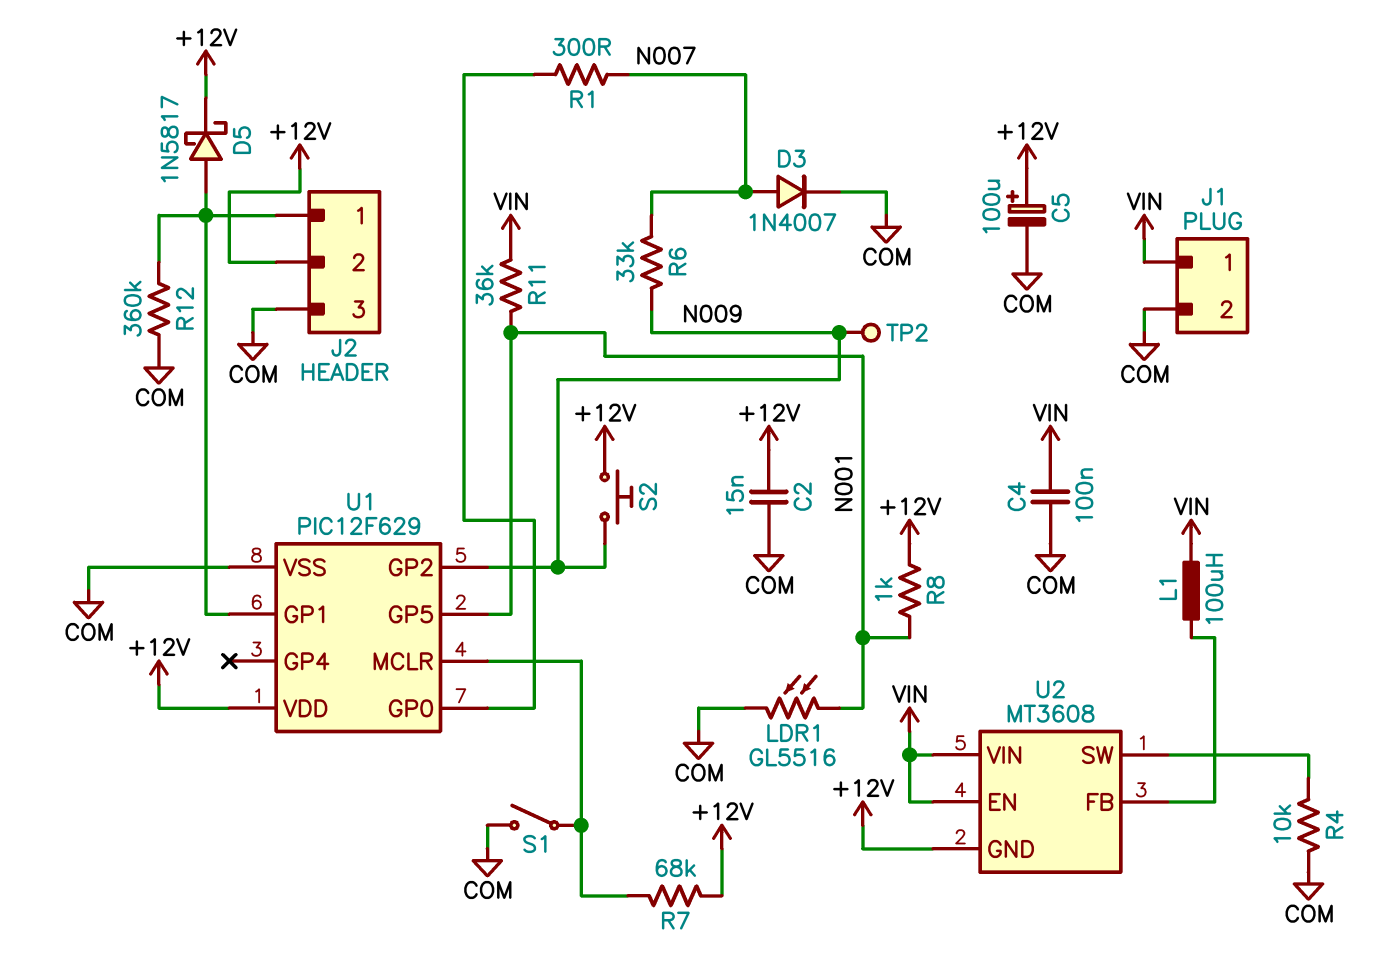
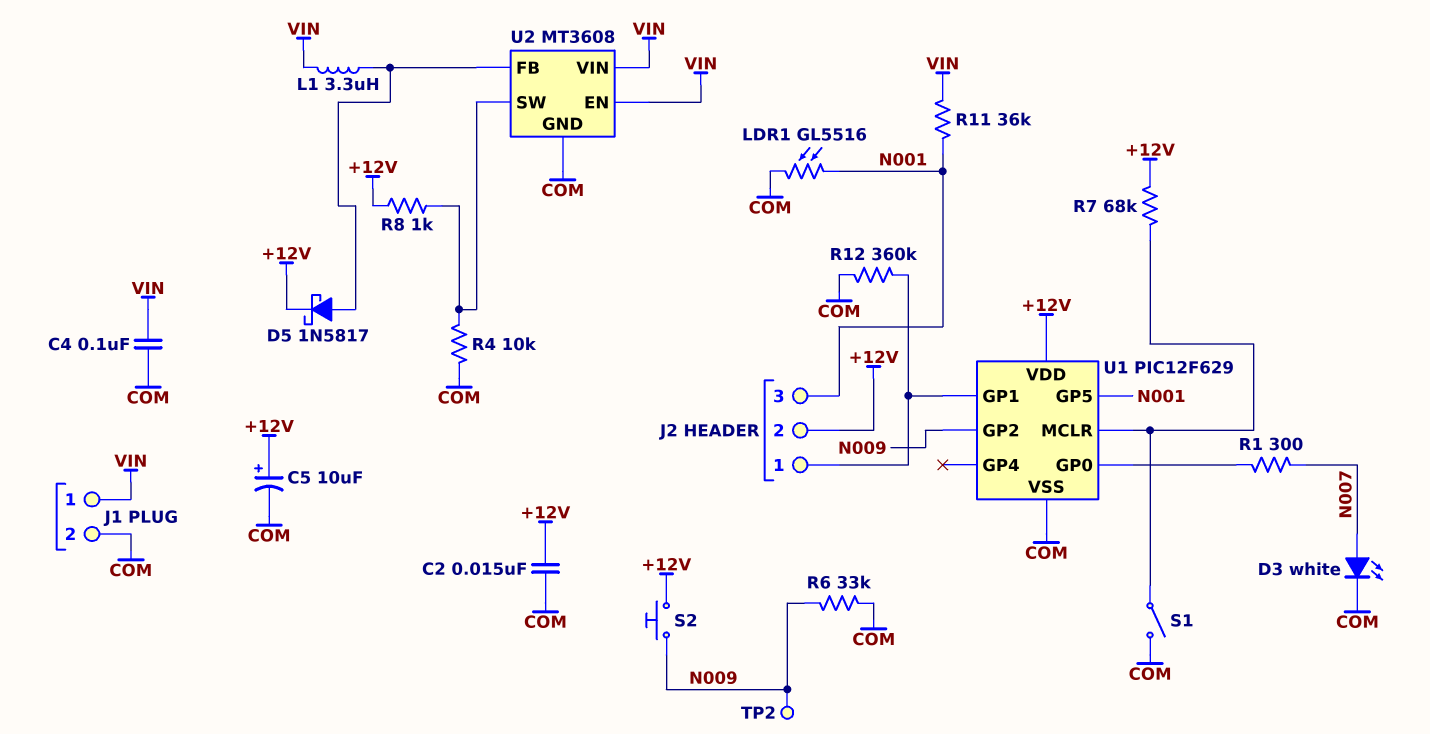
C5: 100uF (plus +12V, minus COM) -> 10uF (plus +12V, minus COM)
D3: diode 1N4007 (A N007, K COM) -> LED white (A N007, K COM)
D5: schottky 1N5817 (A J2/1, K +12V) -> schottky 1N5817 (A U2/FB, K +12V)
J2 pin 3: COM -> N001
L1: 100uH (U2/FB, VIN) -> 3.3uH (U2/FB, VIN)
R6: 33k (N007, N009) -> 33k (COM, N009)
R8: 1k (+12V, N001) -> 1k (+12V, U2/SW)
U2 pin GND: +12V -> COM

